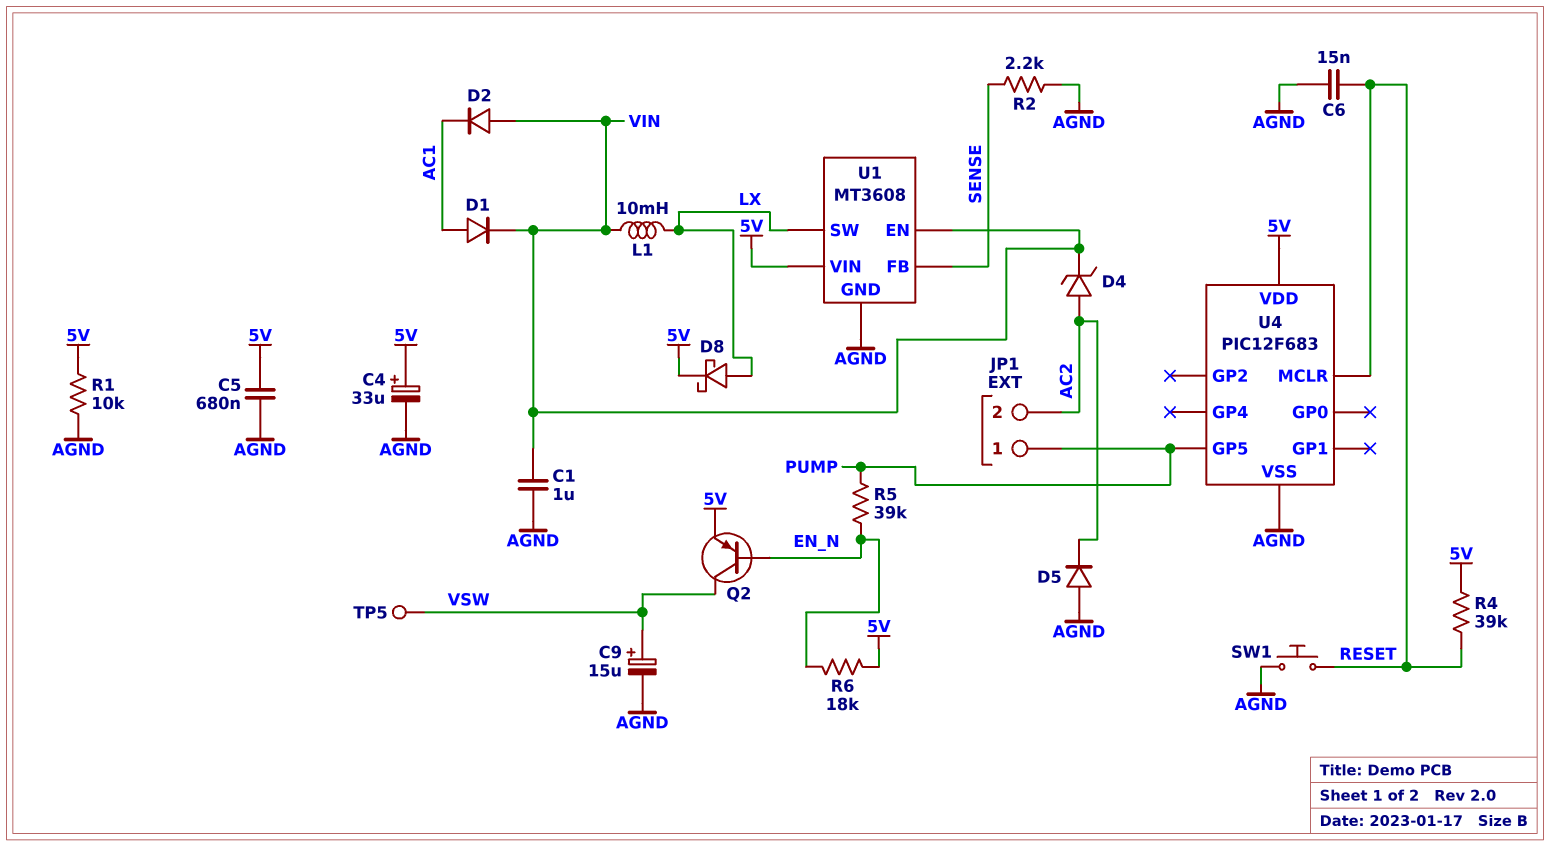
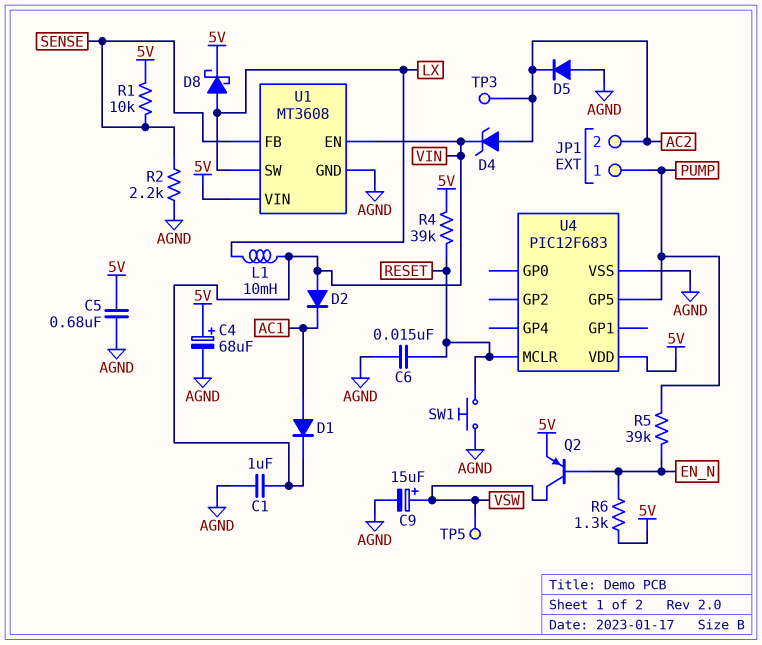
C4: 33uF (plus 5V, minus AGND) -> 68uF (plus 5V, minus AGND)
R1: 10k (5V, AGND) -> 10k (5V, SENSE)
R6: 18k (5V, EN_N) -> 1.3k (5V, EN_N)
TP3: none -> test point (AC2)

